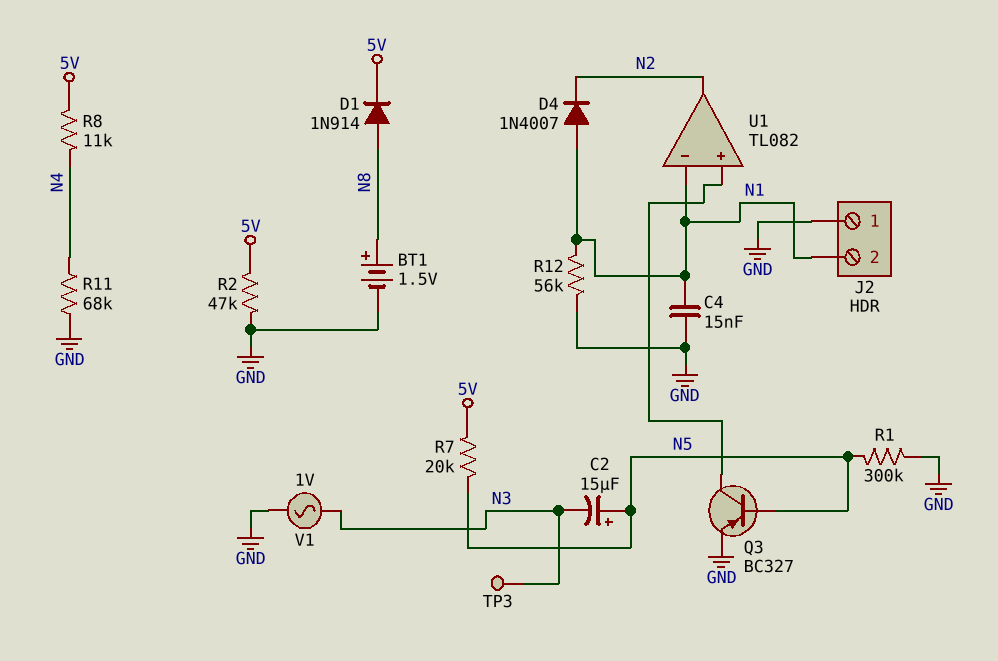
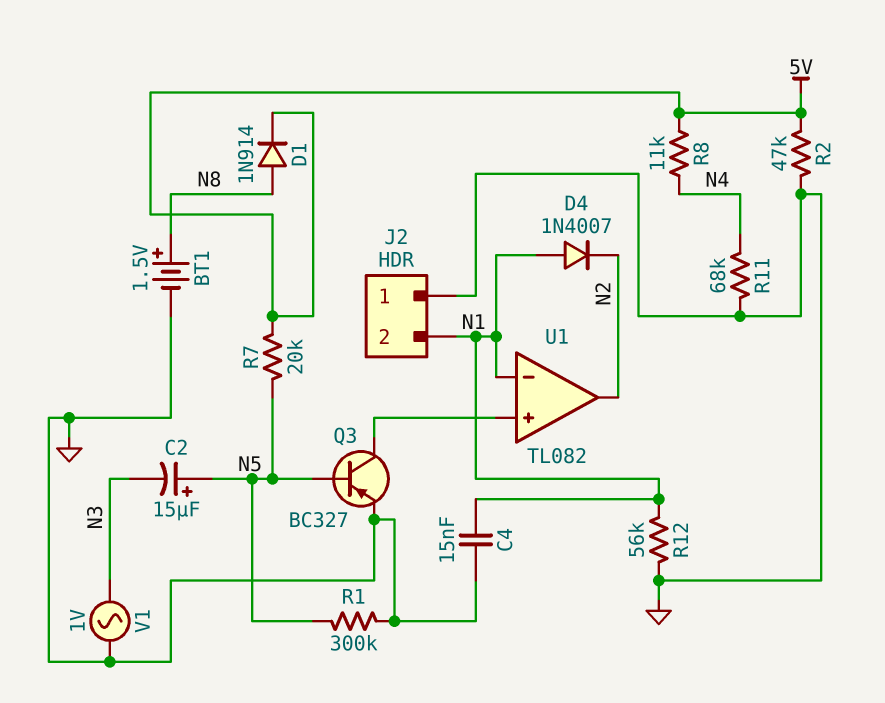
TP3: test point (N3) -> none

